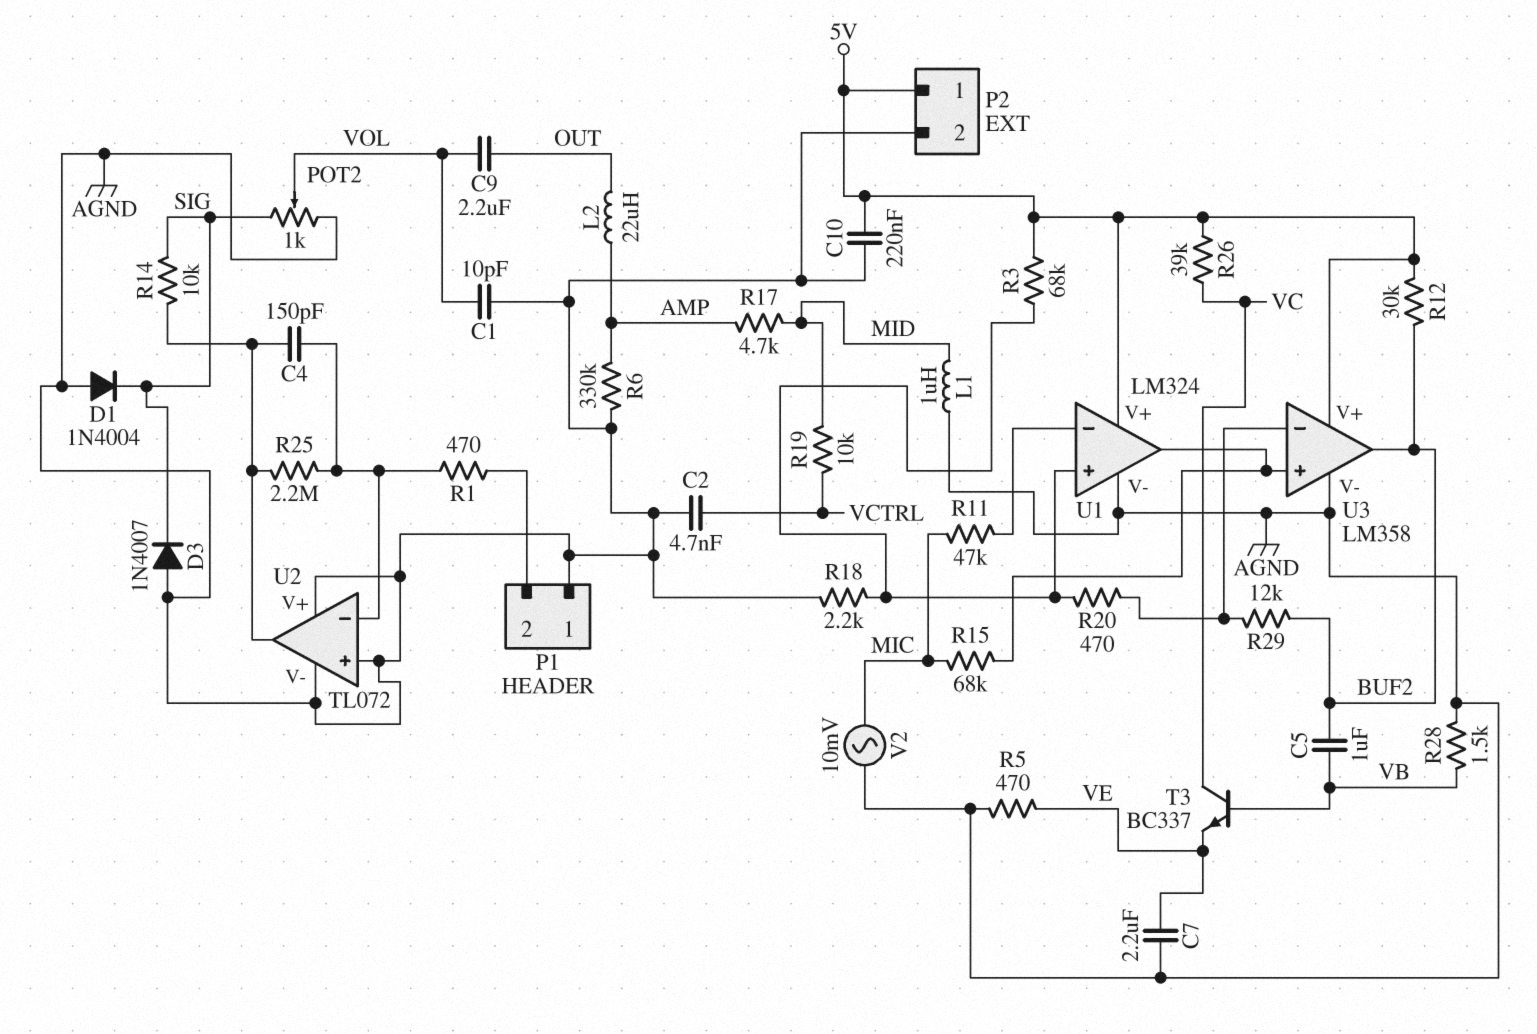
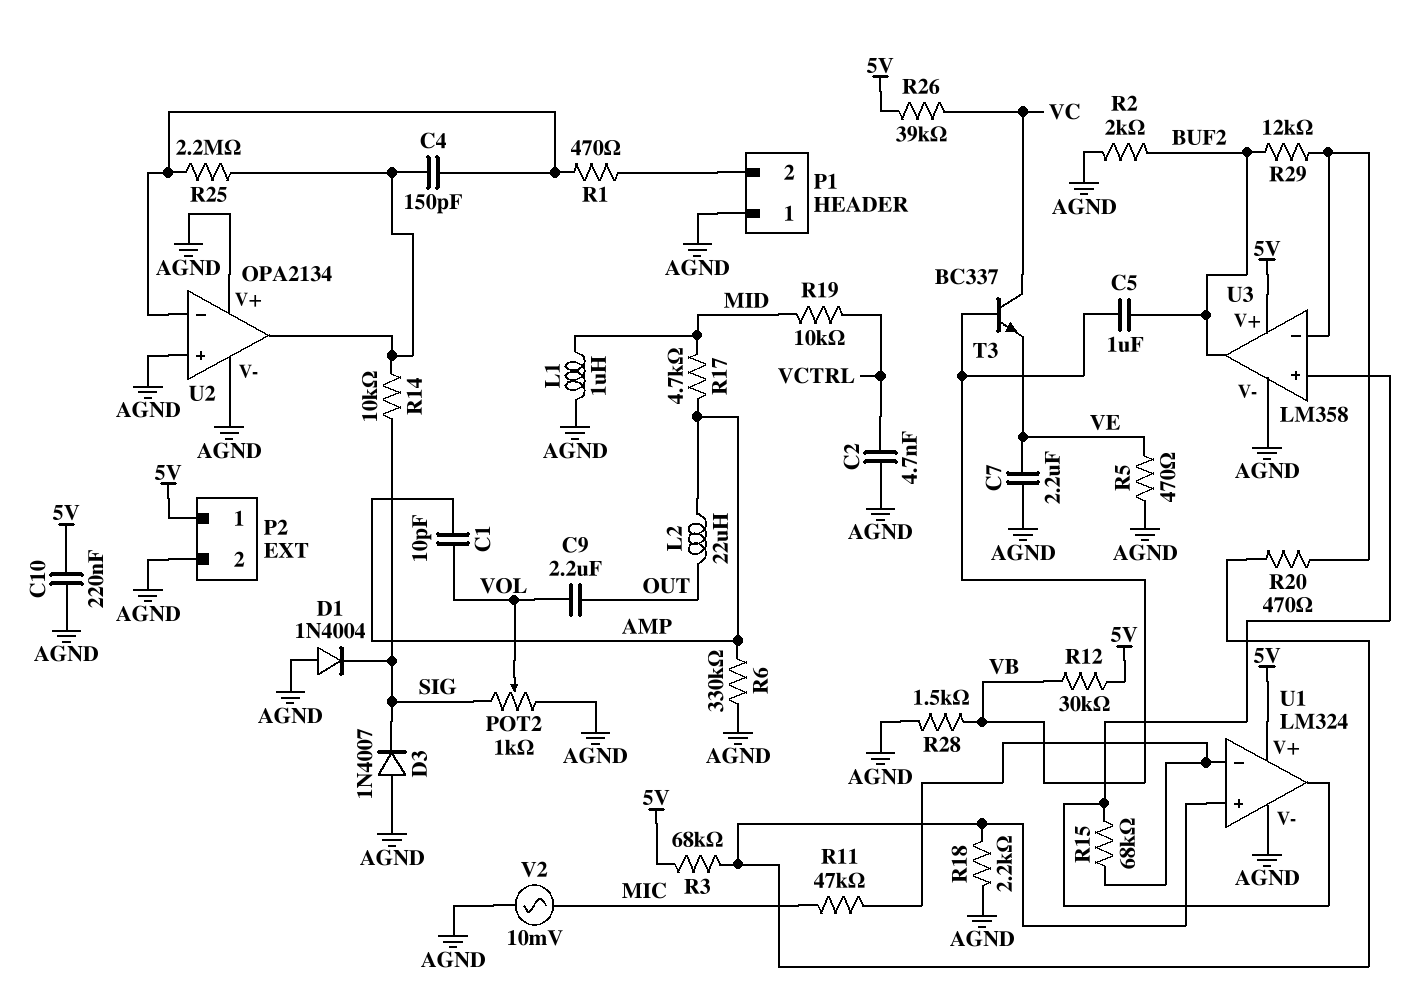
C1: 10pF (AGND, VOL) -> 10pF (AMP, VOL)
R2: none -> 2k (AGND, BUF2)
R12: 30k (5V, BUF2) -> 30k (5V, VB)
R15: 68k (MIC, U1/out) -> 68k (U1/in-, U1/out)
U2: TL072 -> OPA2134

